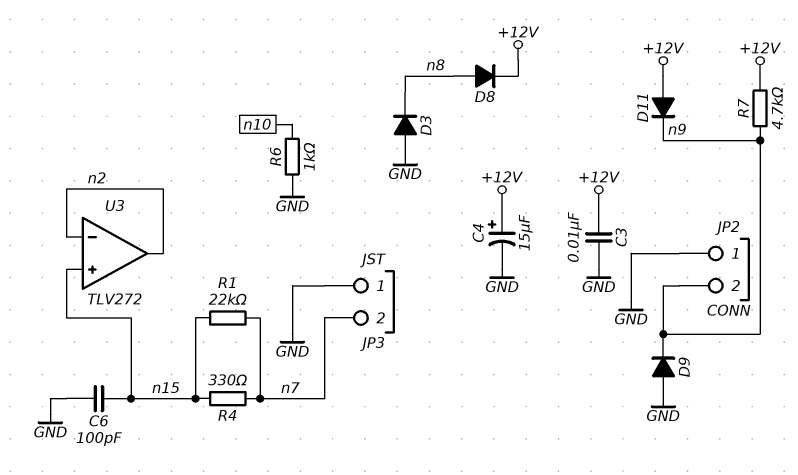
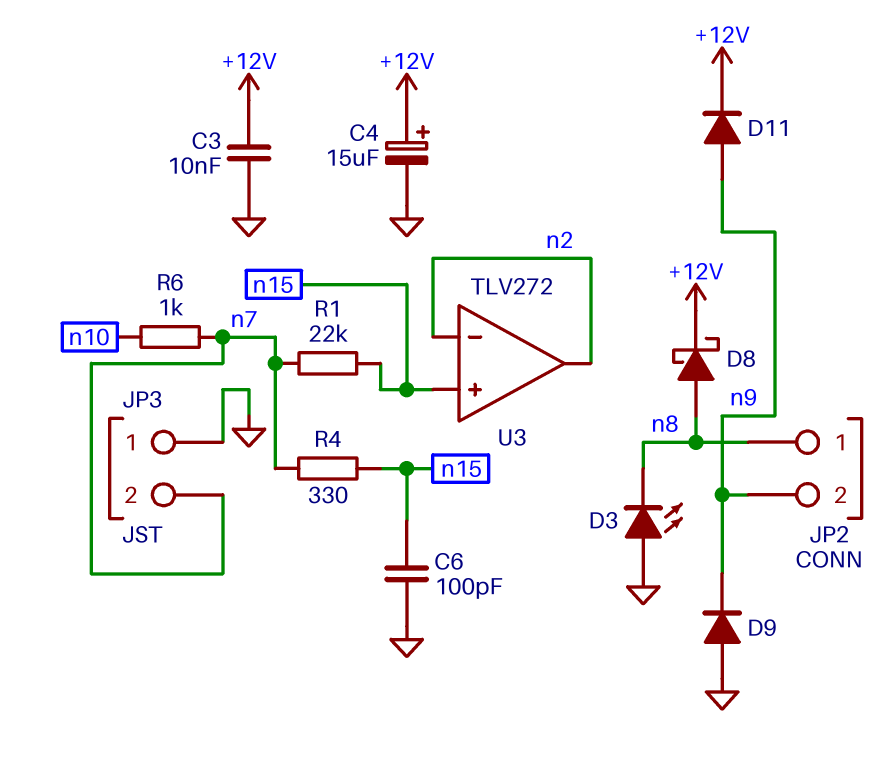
D3: diode (A GND, K n8) -> LED (A GND, K n8)
D8: diode (A n8, K +12V) -> schottky (A n8, K +12V)
D11: diode (A +12V, K n9) -> diode (A n9, K +12V)
JP2 pin 1: GND -> n8
R6: 1k (GND, n10) -> 1k (n7, n10)
R7: 4.7k (+12V, n9) -> none

